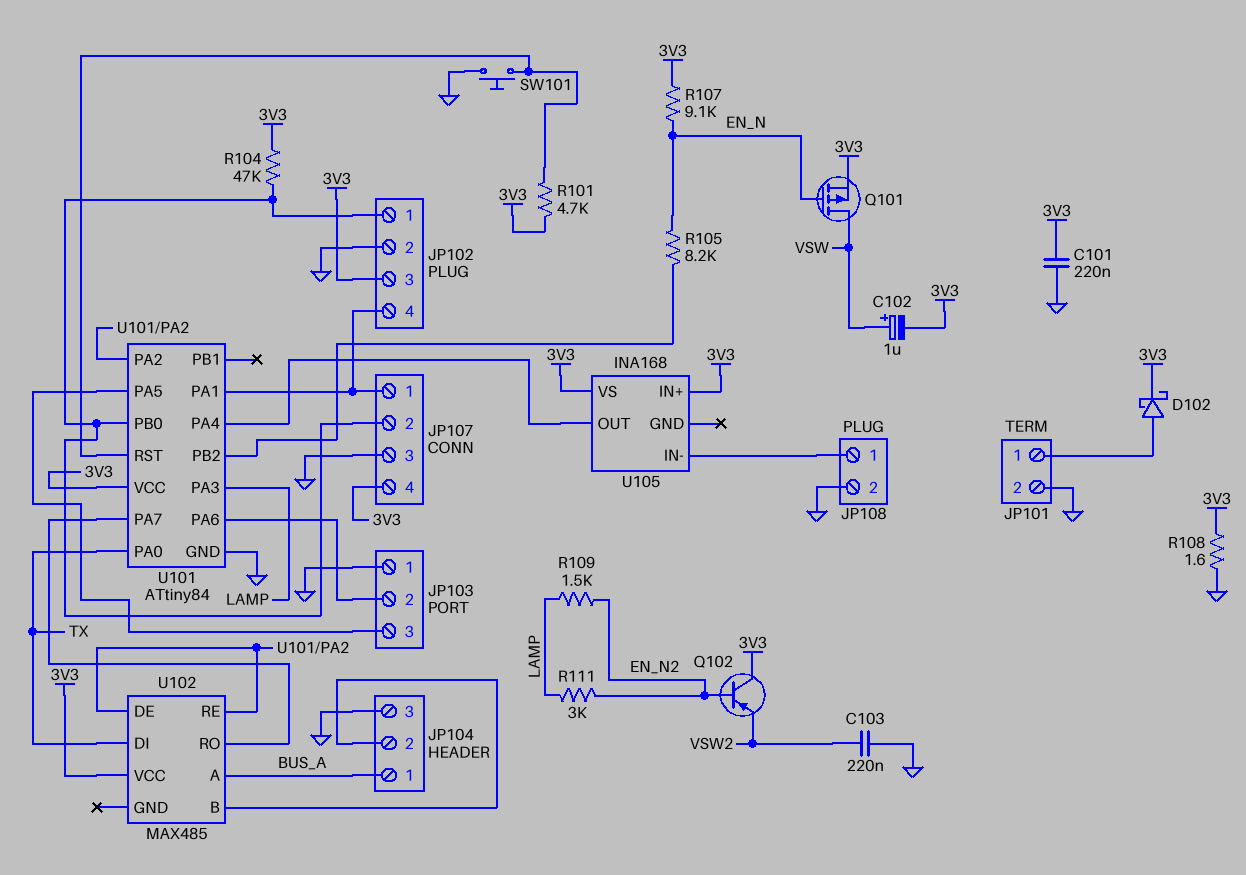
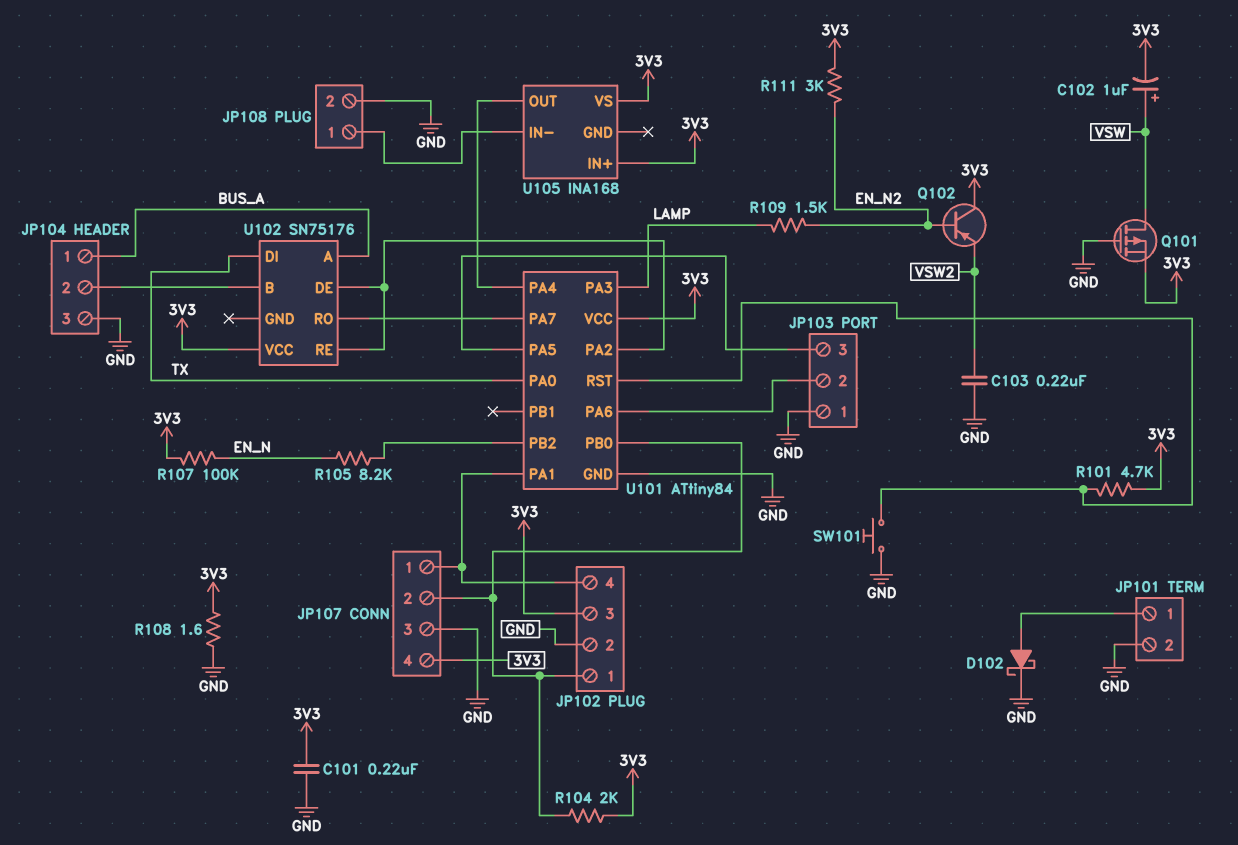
D102: schottky (A JP101/1, K 3V3) -> schottky (A JP101/1, K GND)
Q101: PMOS (G EN_N, D VSW, S 3V3) -> PMOS (G GND, D VSW, S 3V3)
R104: 47k (3V3, JP102/1) -> 2k (3V3, JP102/1)
R107: 9.1k (3V3, EN_N) -> 100k (3V3, EN_N)
R111: 3k (EN_N2, LAMP) -> 3k (3V3, EN_N2)
U102: MAX485 -> SN75176

